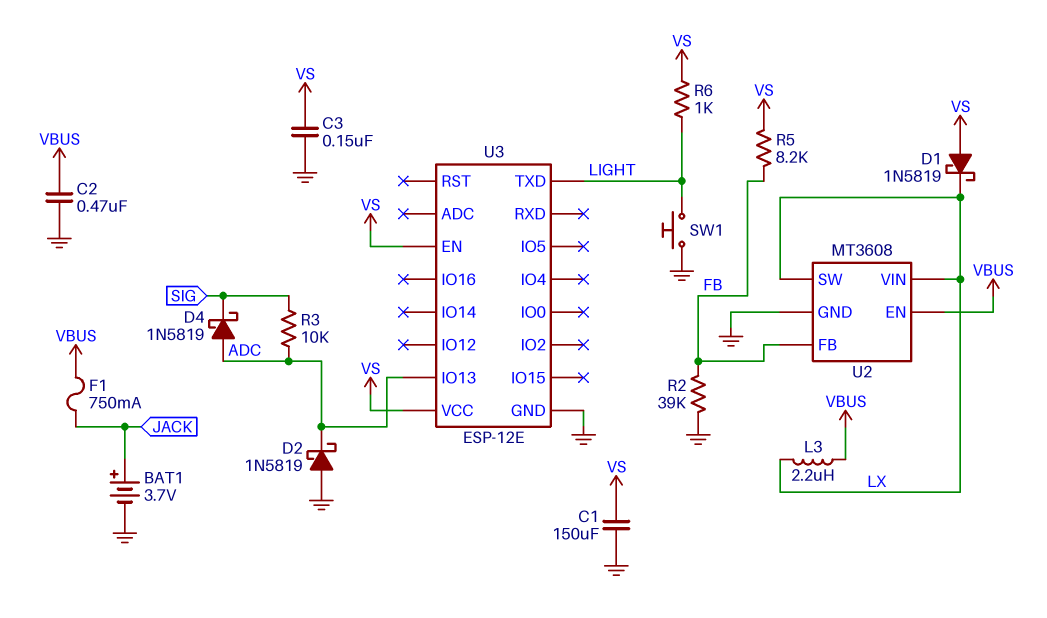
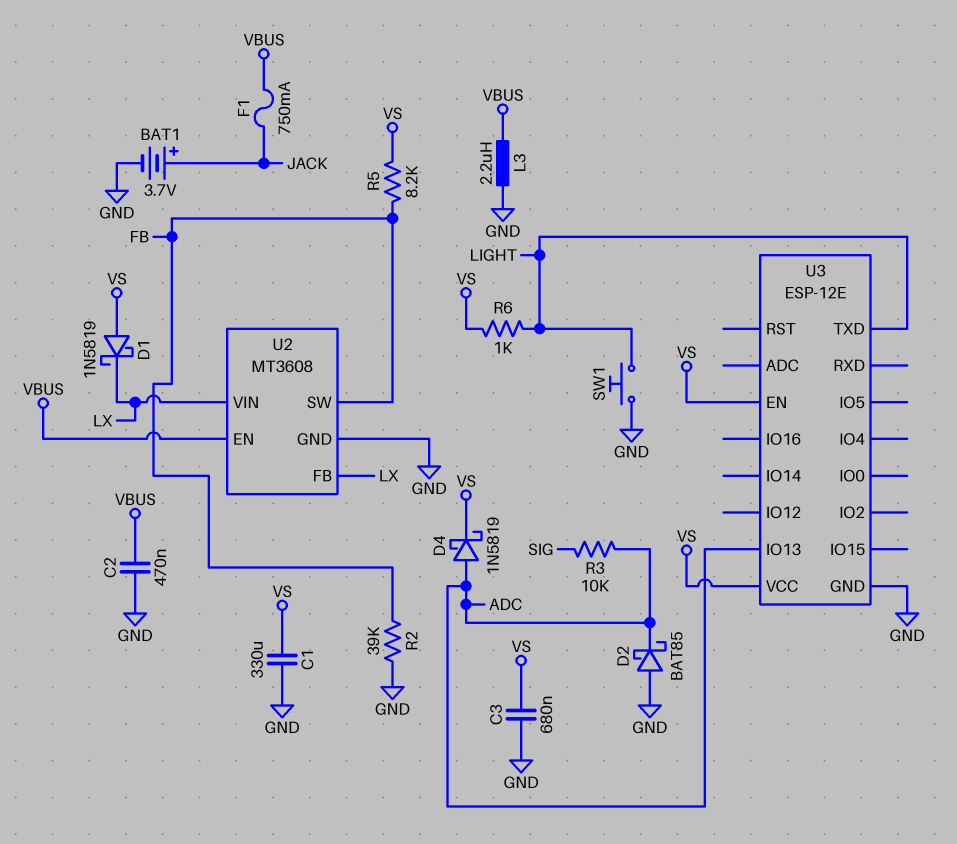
C1: 150uF (GND, VS) -> 330uF (GND, VS)
C3: 150nF (GND, VS) -> 680nF (GND, VS)
D2: schottky 1N5819 (A GND, K ADC) -> schottky BAT85 (A GND, K ADC)
D4: schottky 1N5819 (A ADC, K SIG) -> schottky 1N5819 (A ADC, K VS)
L3: 2.2uH (LX, VBUS) -> 2.2uH (GND, VBUS)
U2 pin FB: FB -> LX
U2 pin SW: LX -> FB

